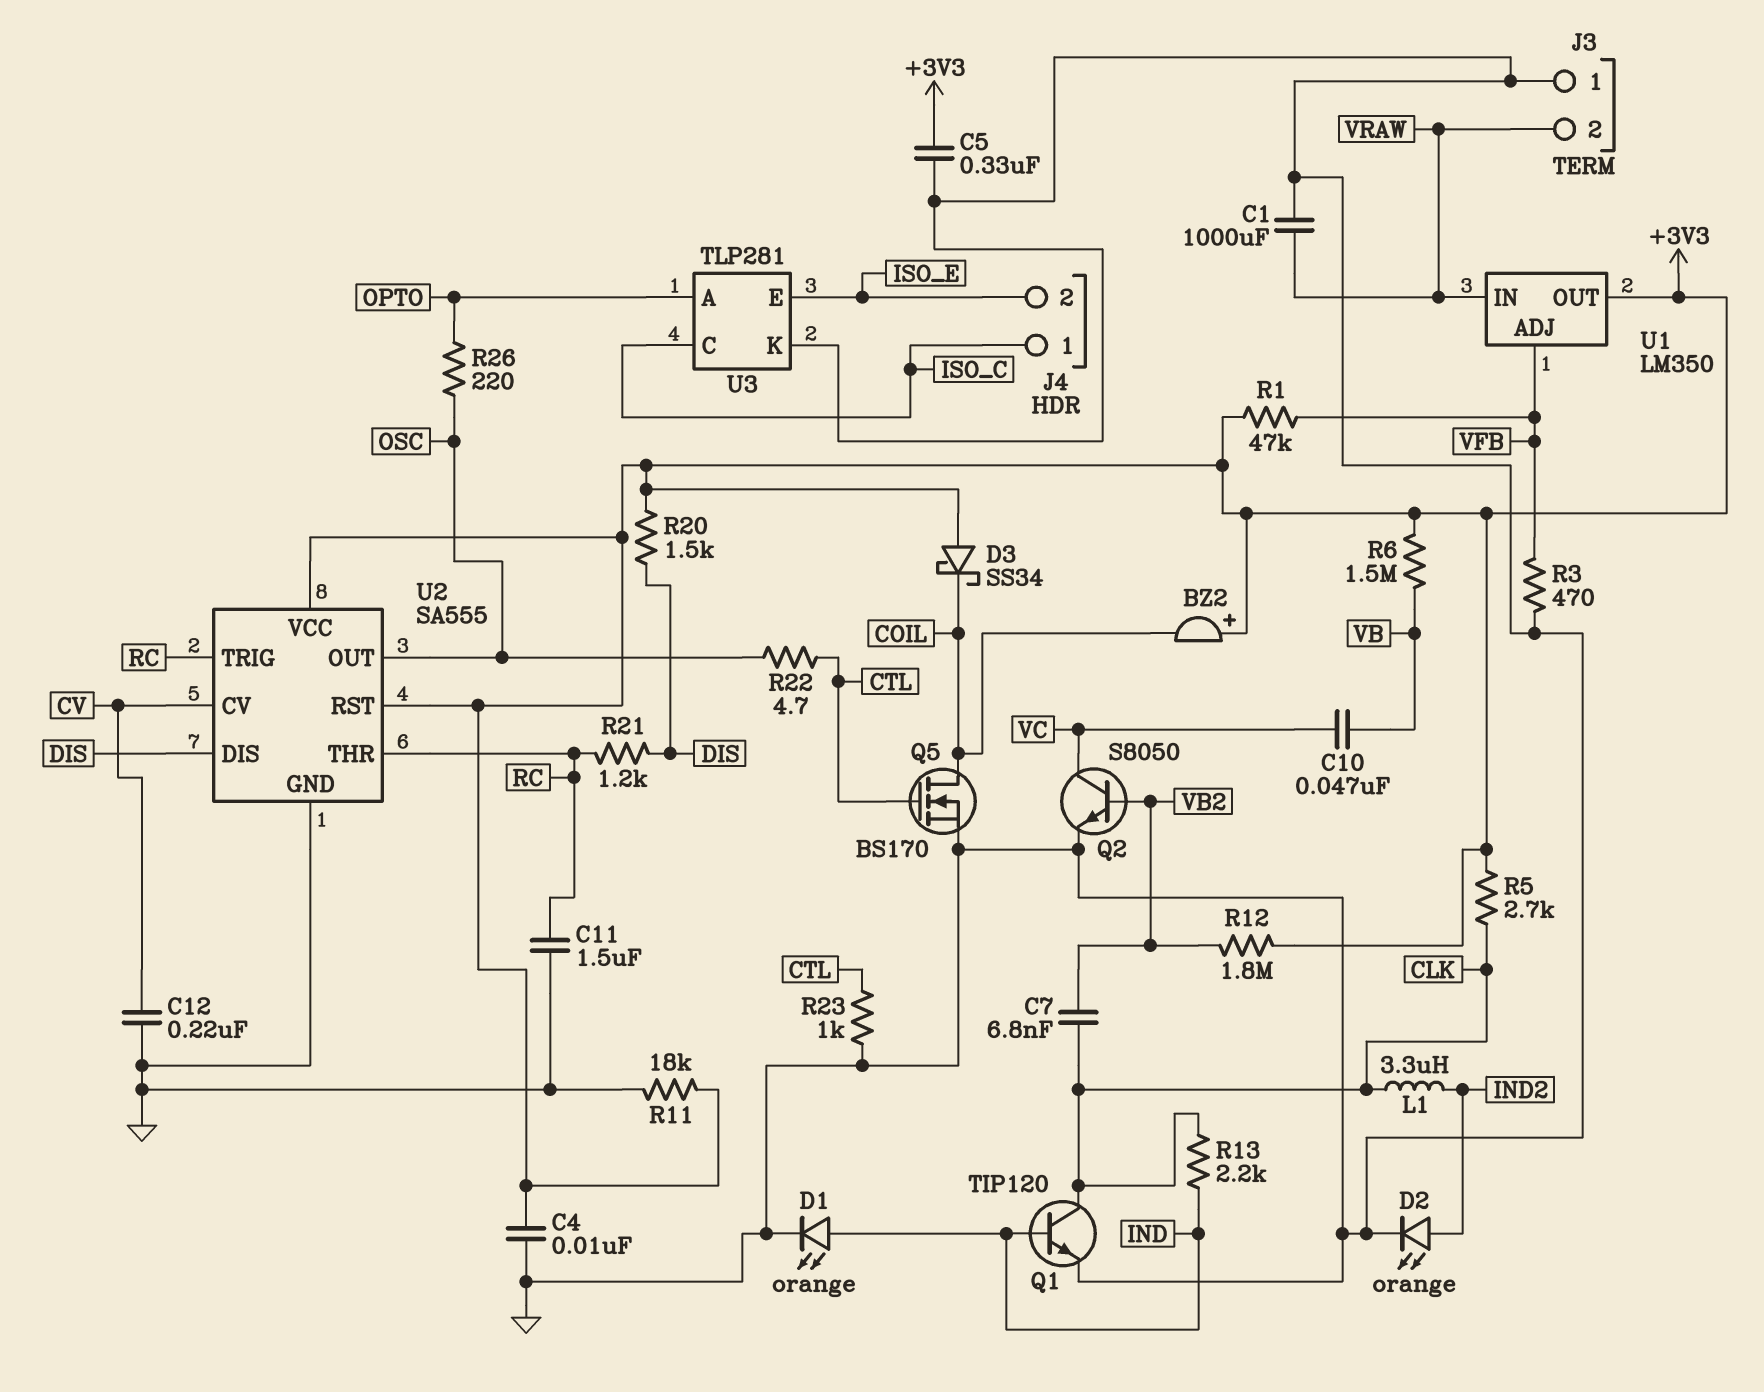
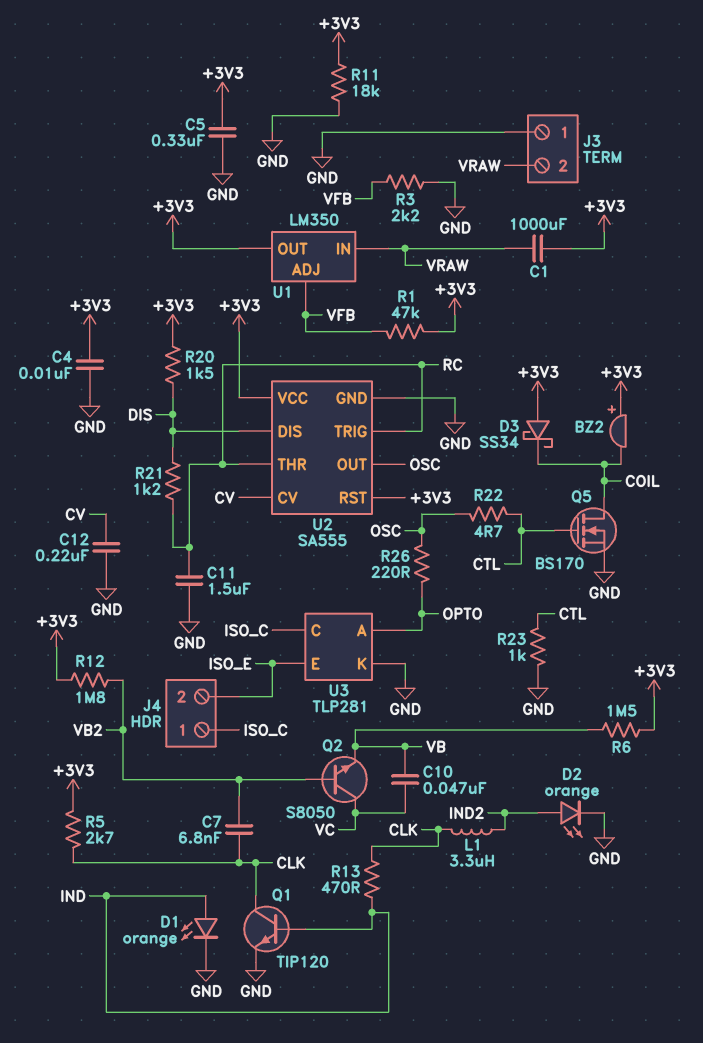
C1: 1000uF (GND, VRAW) -> 1000uF (+3V3, VRAW)
Q2: NPN S8050 (B VB2, C VC, E GND) -> NPN S8050 (B VB2, C VC, E VB)
R3: 470 (GND, VFB) -> 2.2k (GND, VFB)
R13: 2.2k (CLK, IND) -> 470 (CLK, IND)

